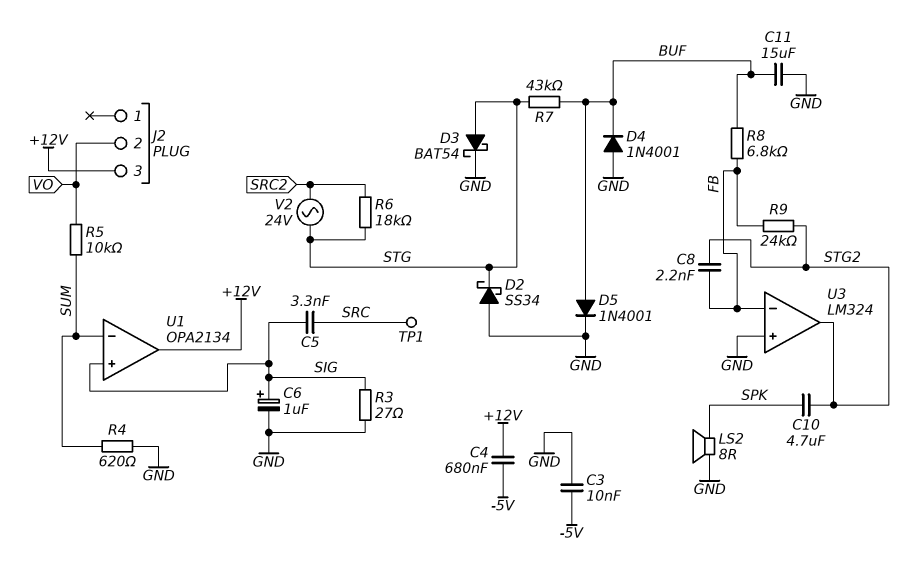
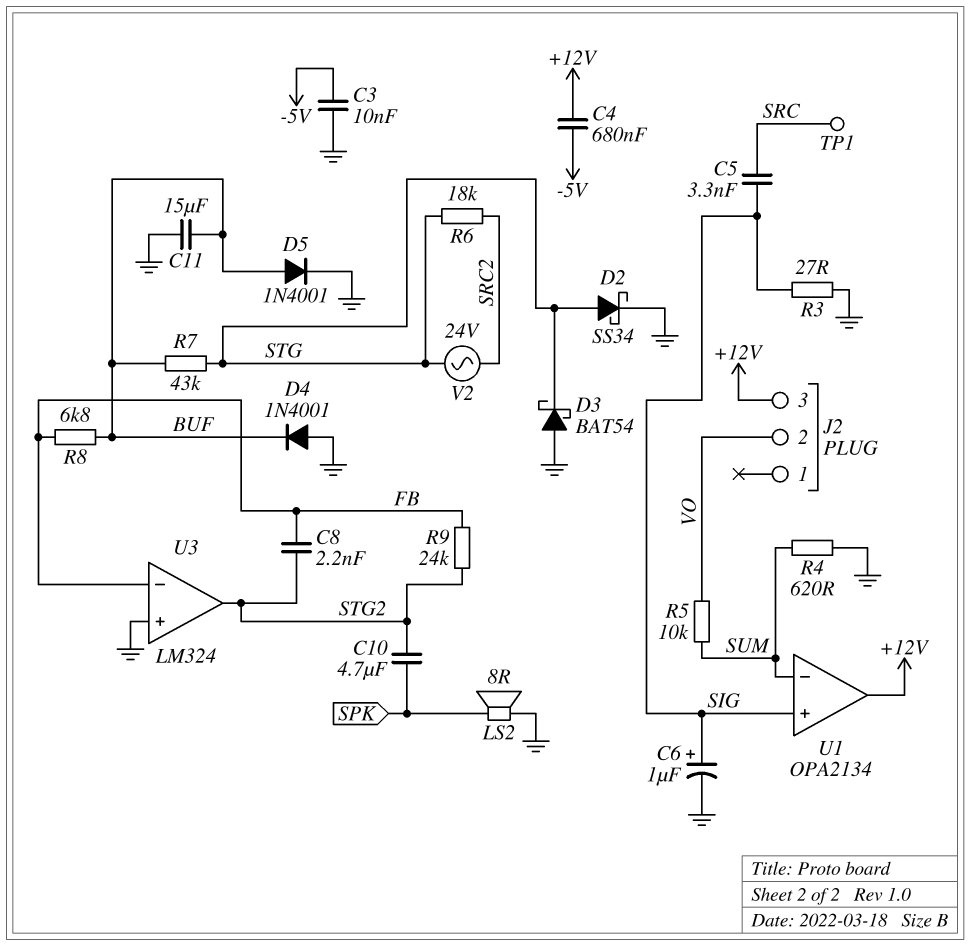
D2: schottky SS34 (A GND, K STG) -> schottky SS34 (A STG, K GND)
D3: schottky BAT54 (A STG, K GND) -> schottky BAT54 (A GND, K STG)

